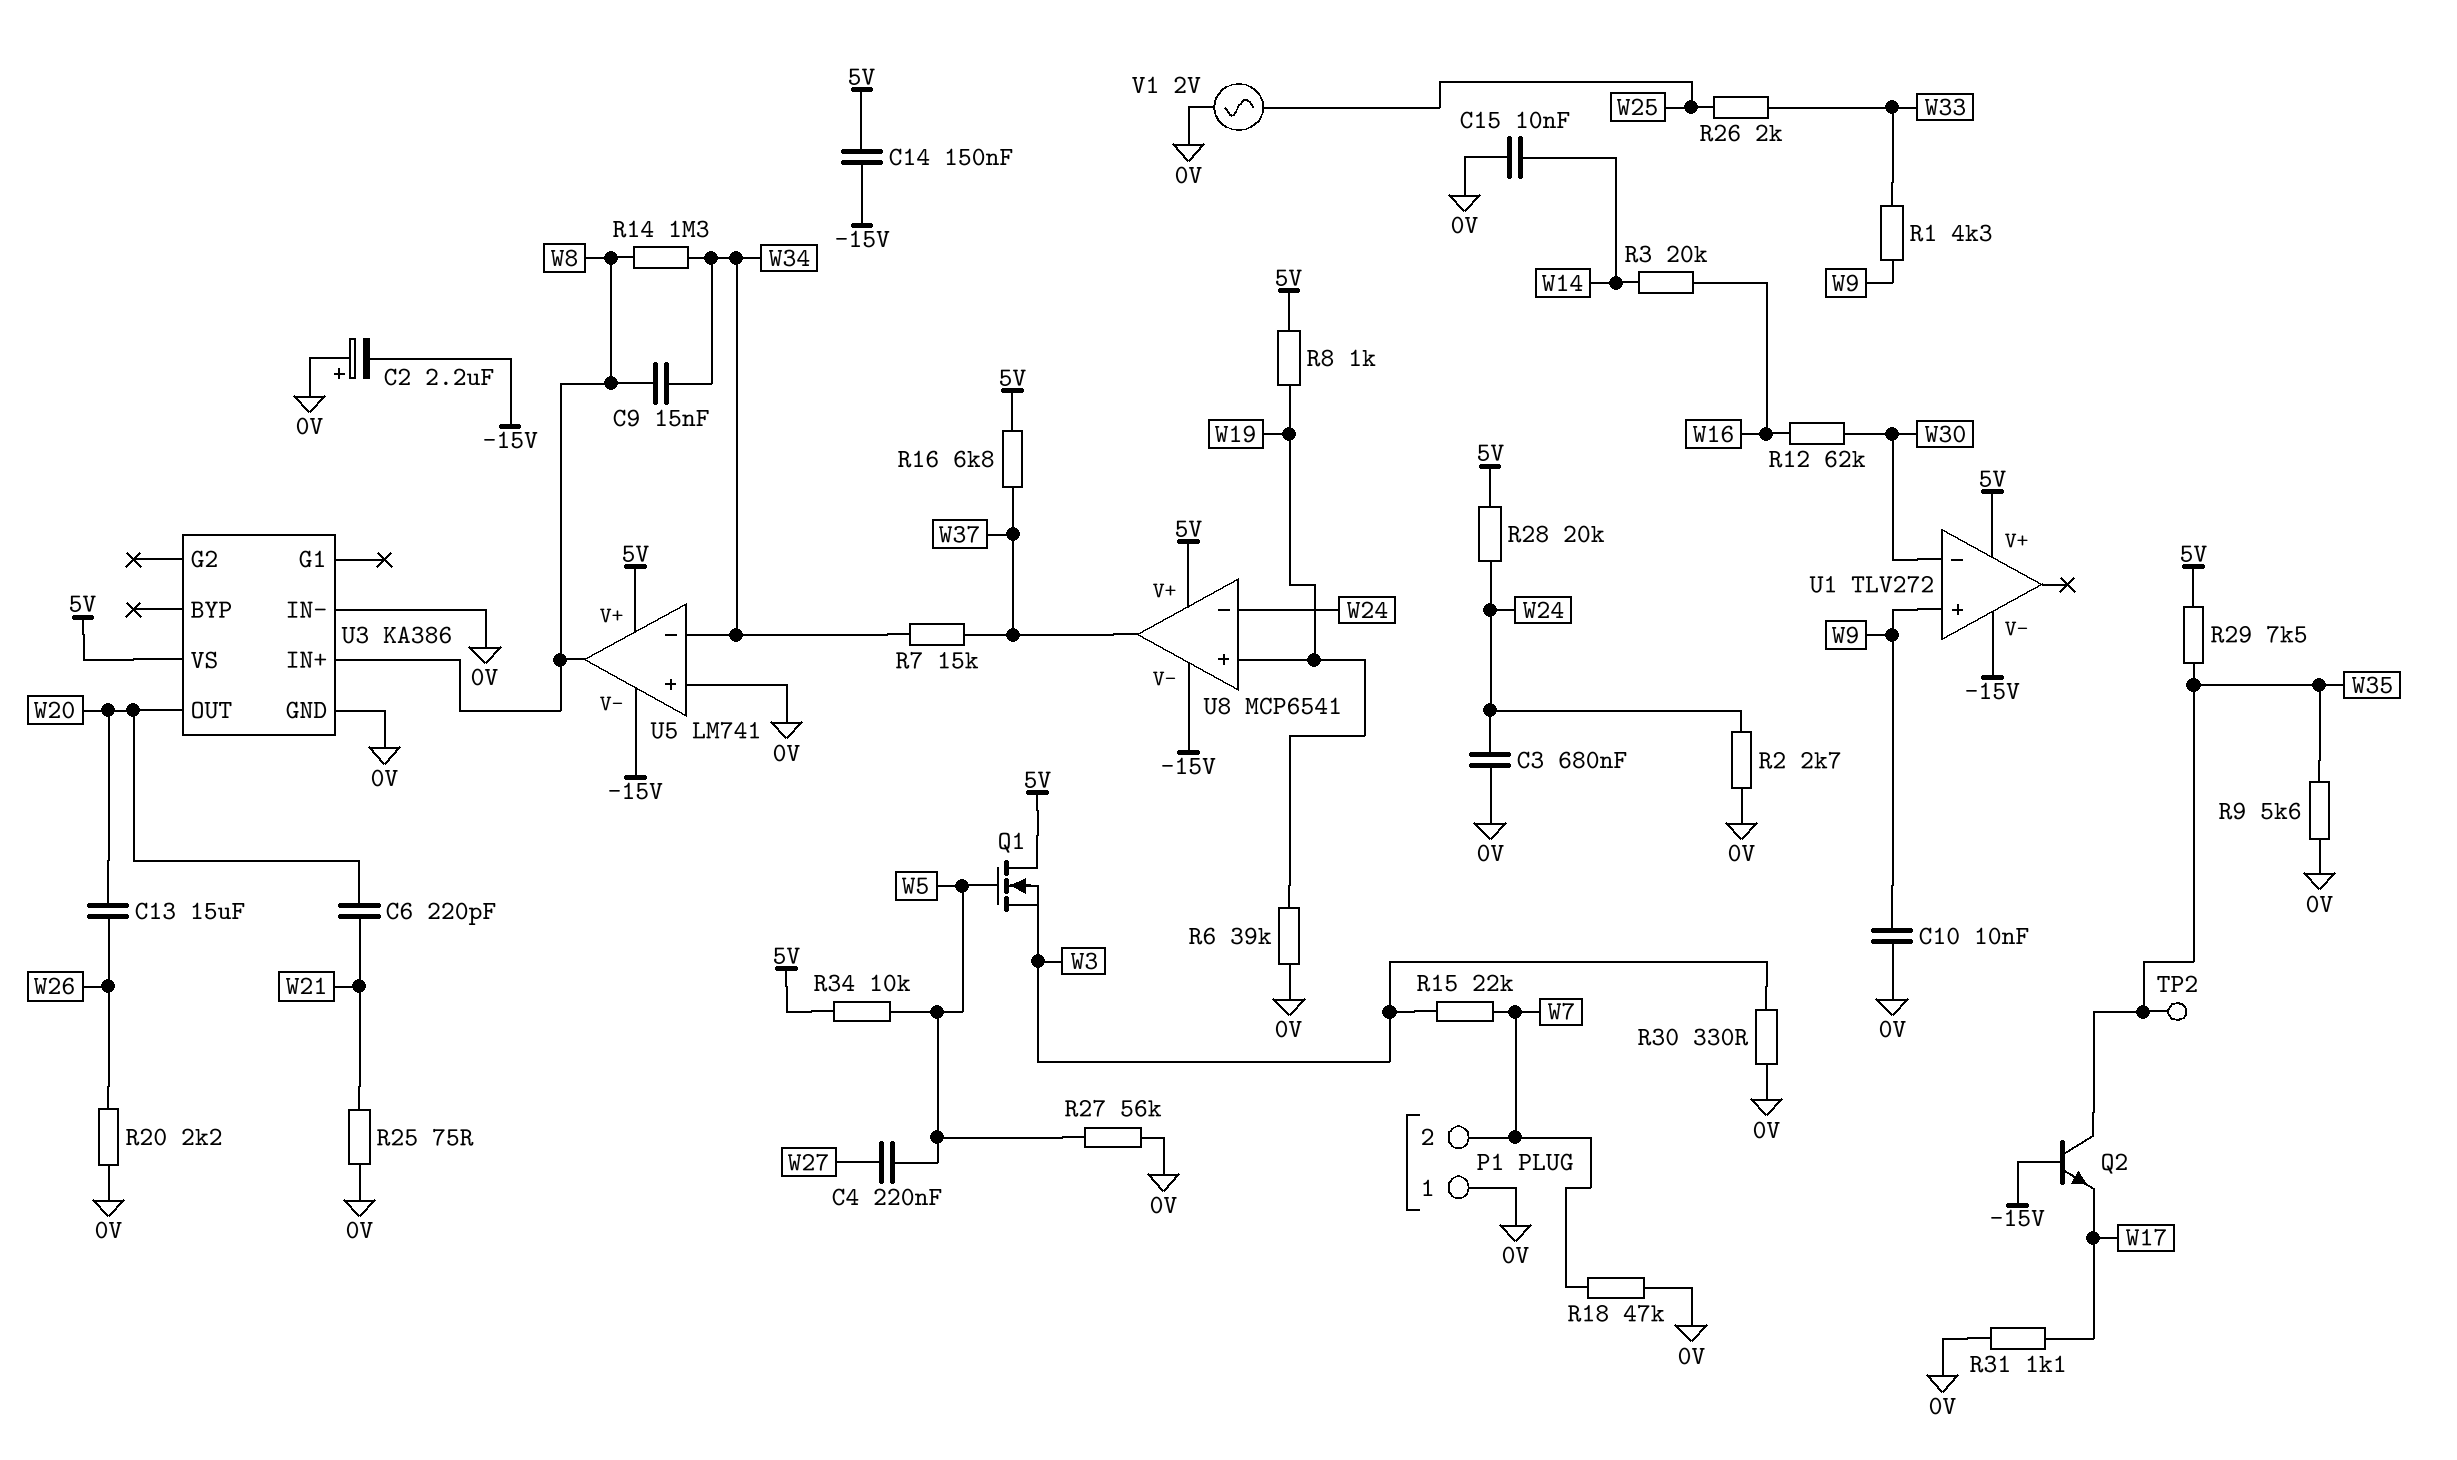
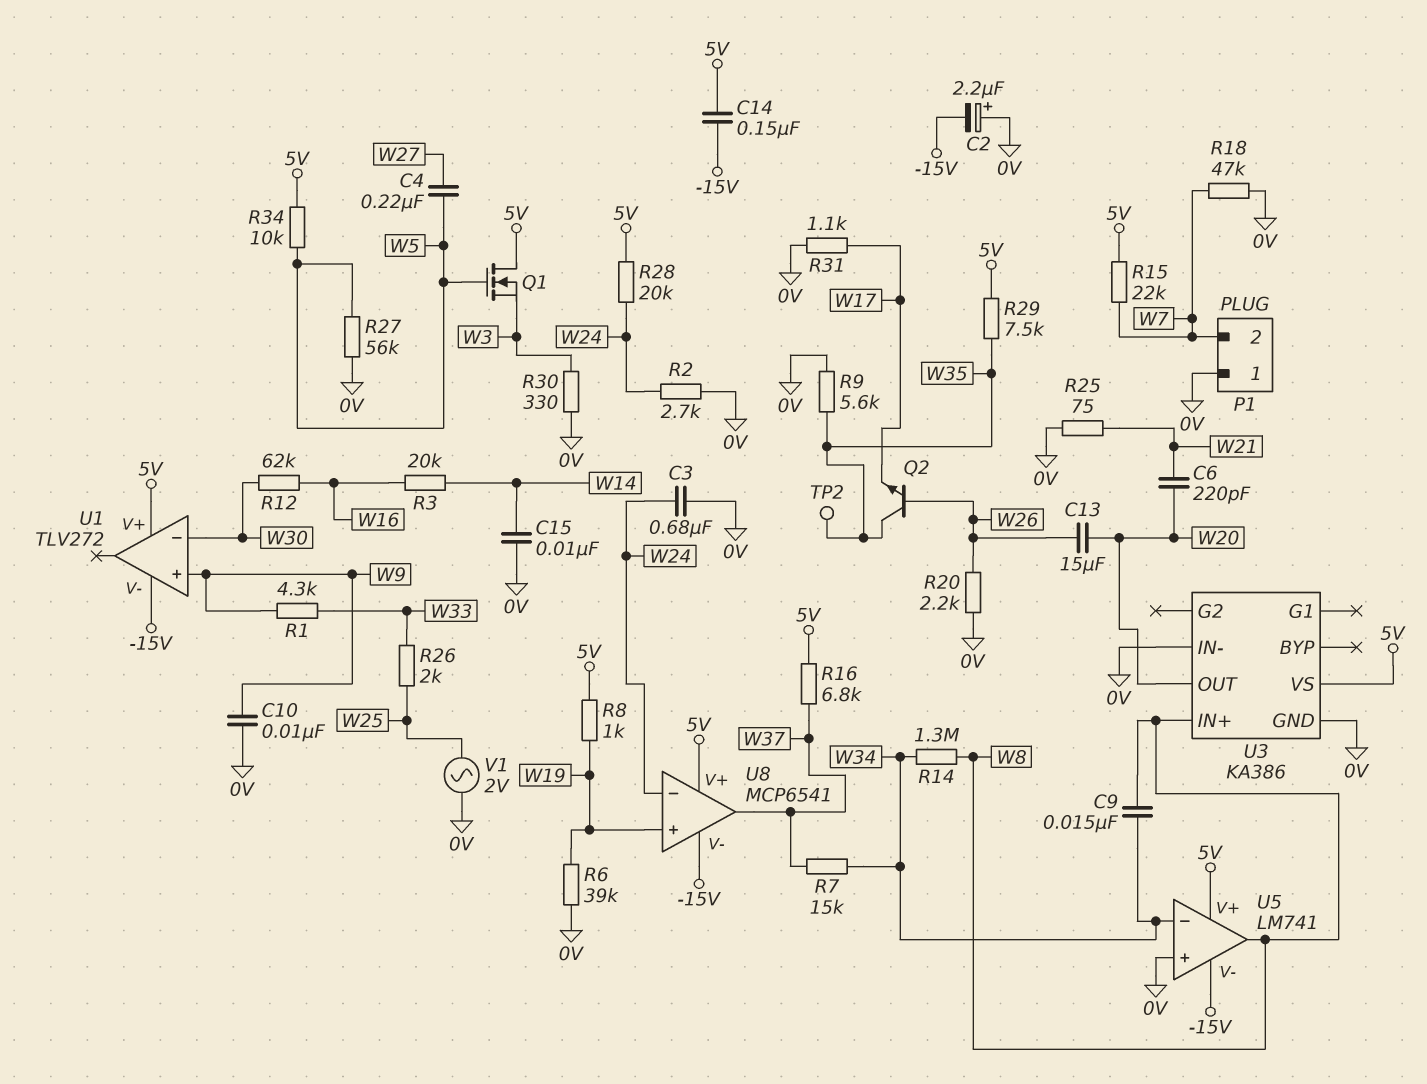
Q2: NPN (B -15V, C W35, E W17) -> NPN (B W26, C W35, E W17)
R15: 22k (W3, W7) -> 22k (5V, W7)

